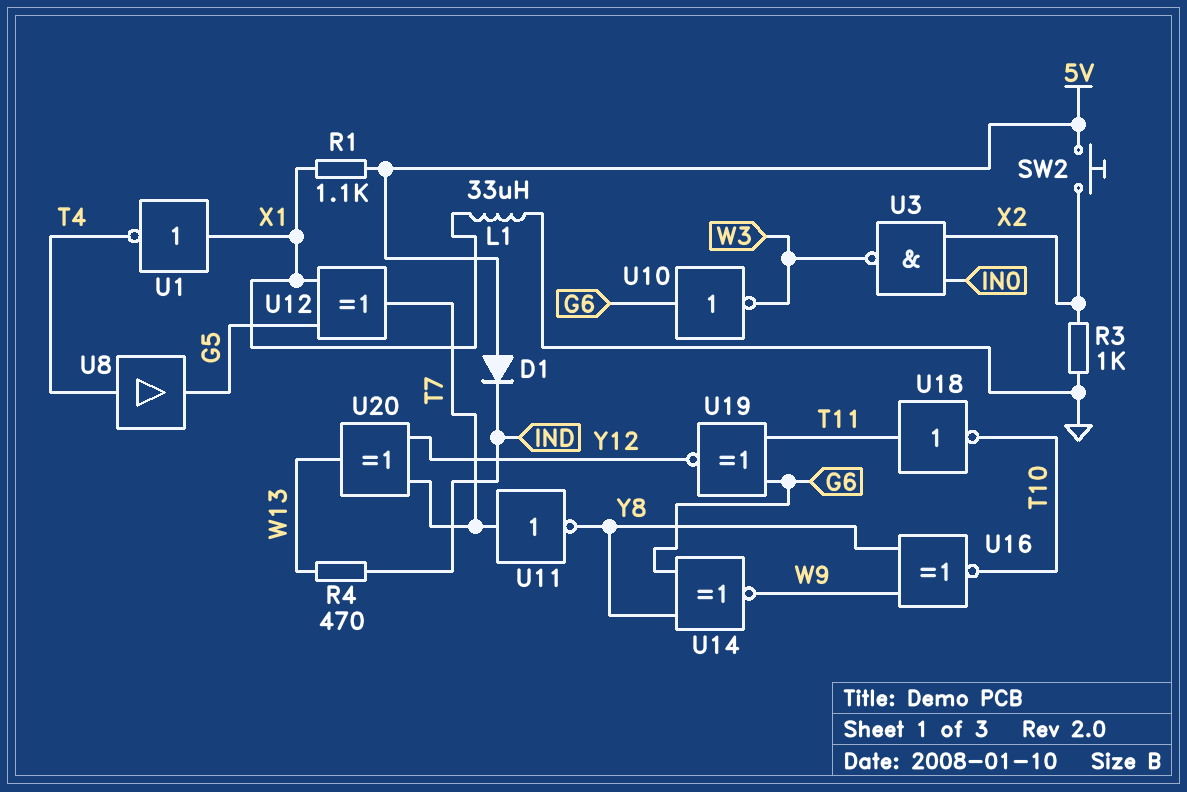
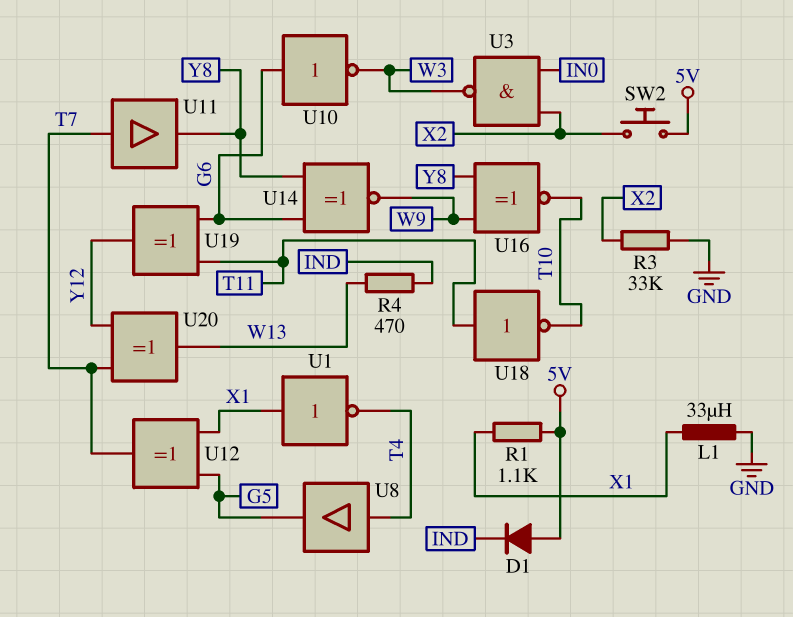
R3: 1k (GND, X2) -> 33k (GND, X2)
U11: NOT (in T7, out Y8) -> buffer (in T7, out Y8)
U19: XNOR (in G6, in T11, out Y12) -> XOR (in G6, in T11, out Y12)

